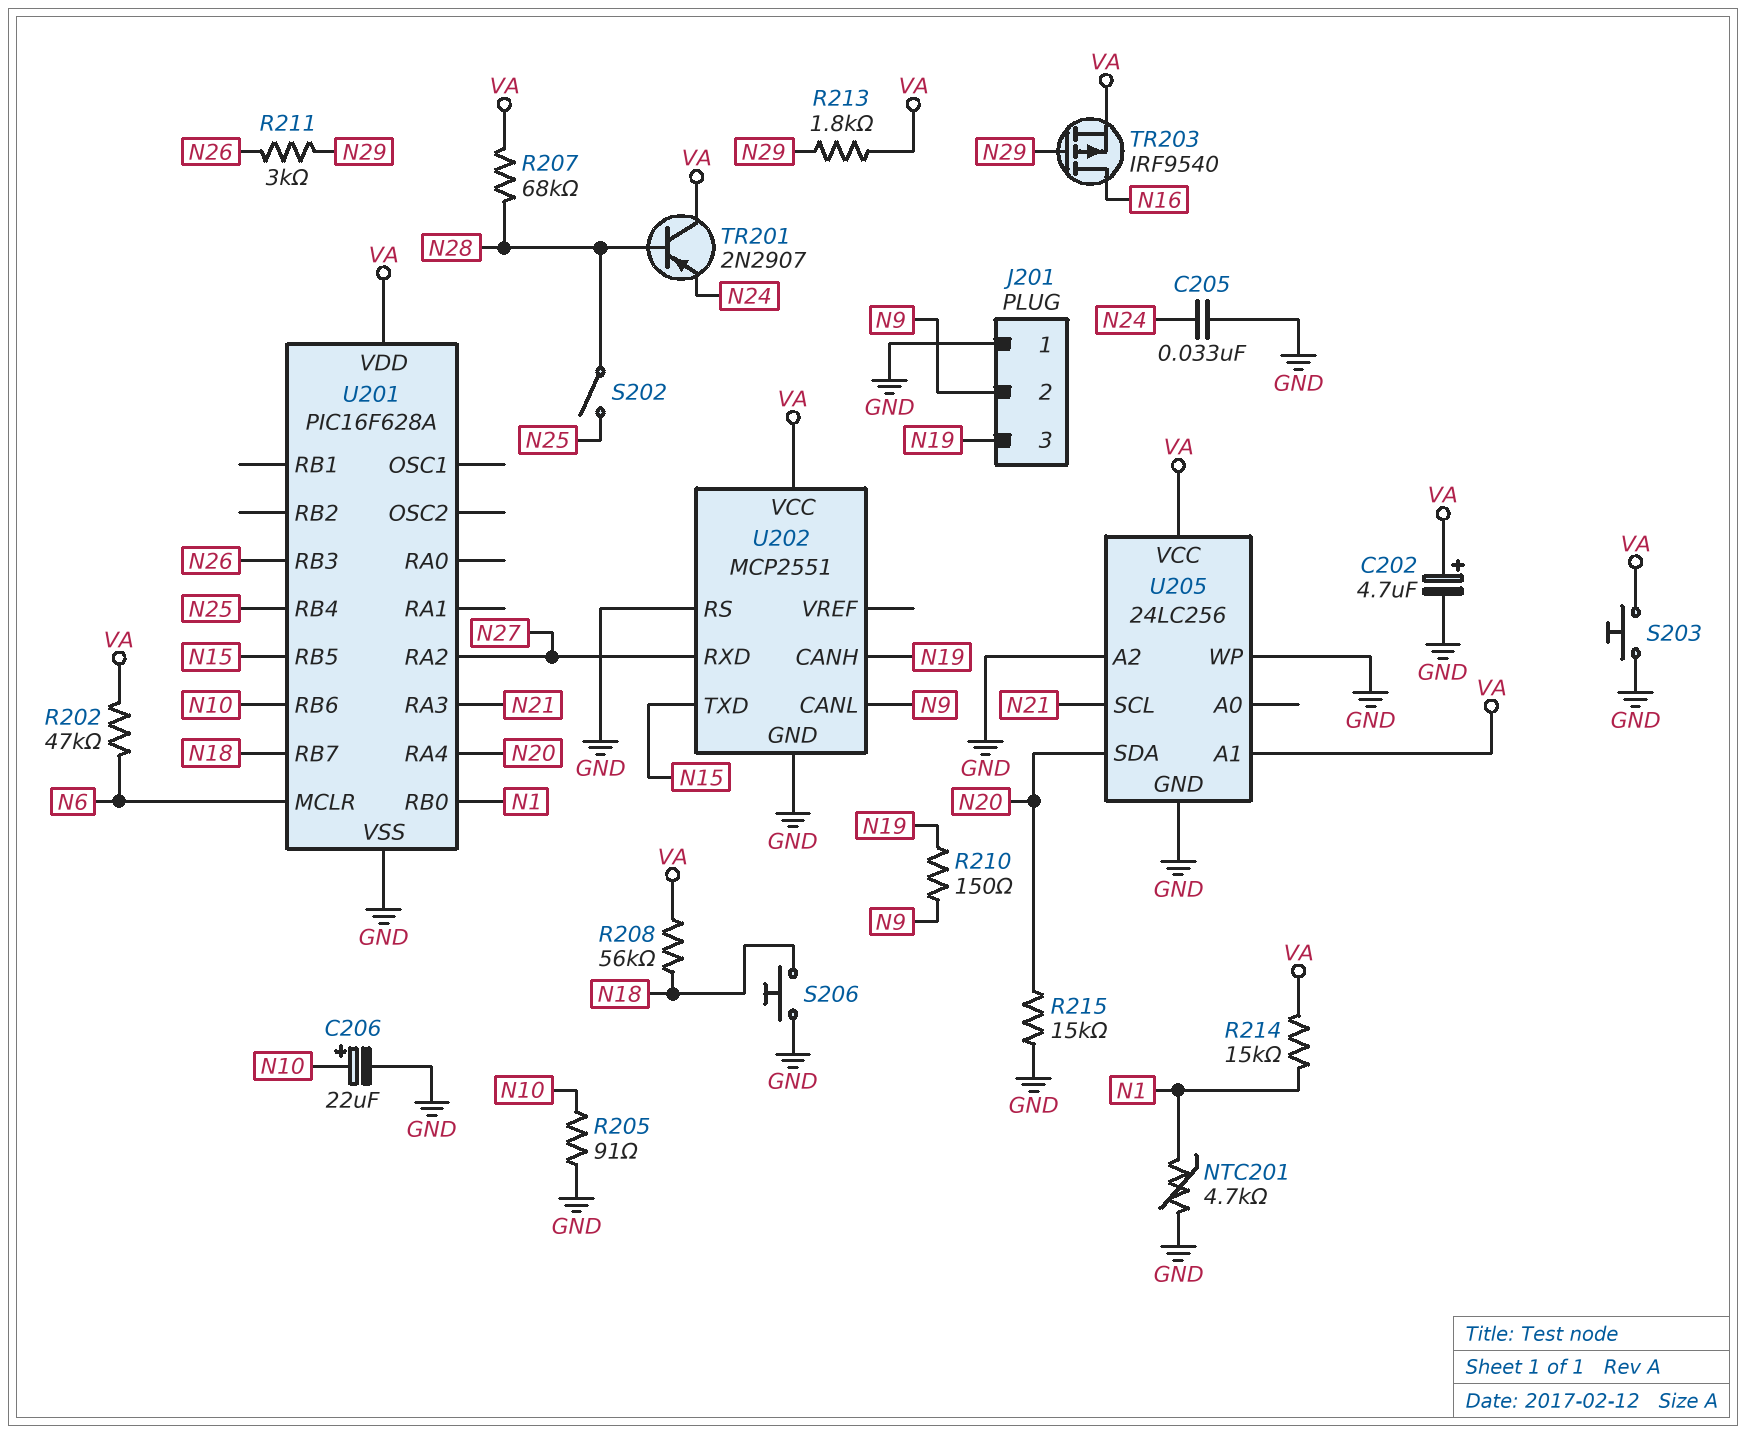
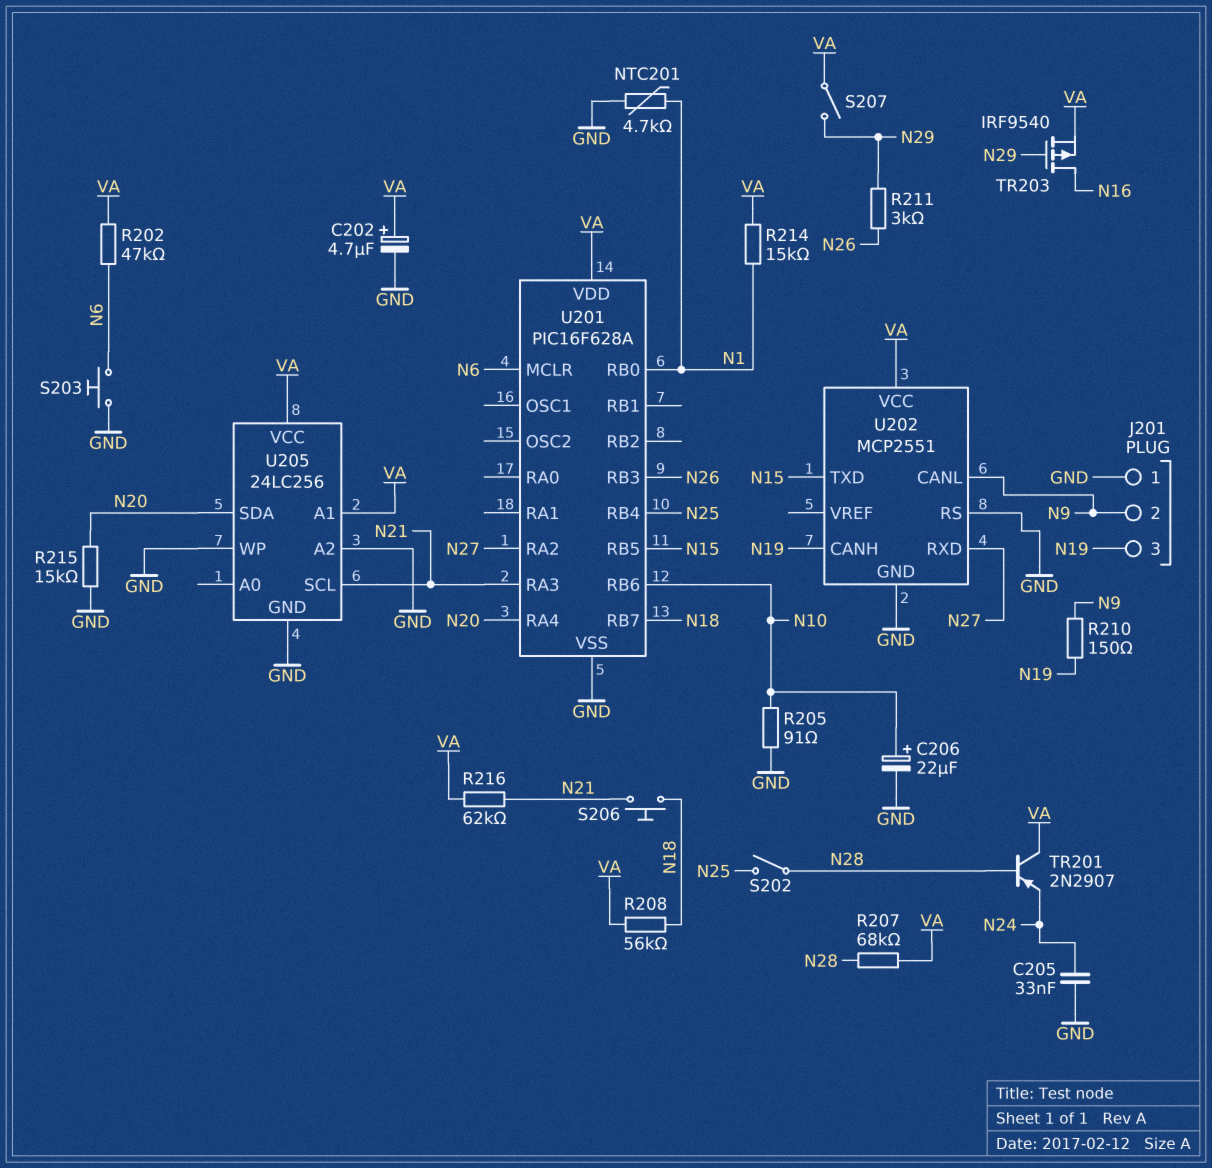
R213: 1.8k (N29, VA) -> none
R216: none -> 62k (N21, VA)
S203: button (GND, VA) -> button (GND, N6)
S206: button (GND, N18) -> button (N18, N21)
S207: none -> switch (N29, VA)

